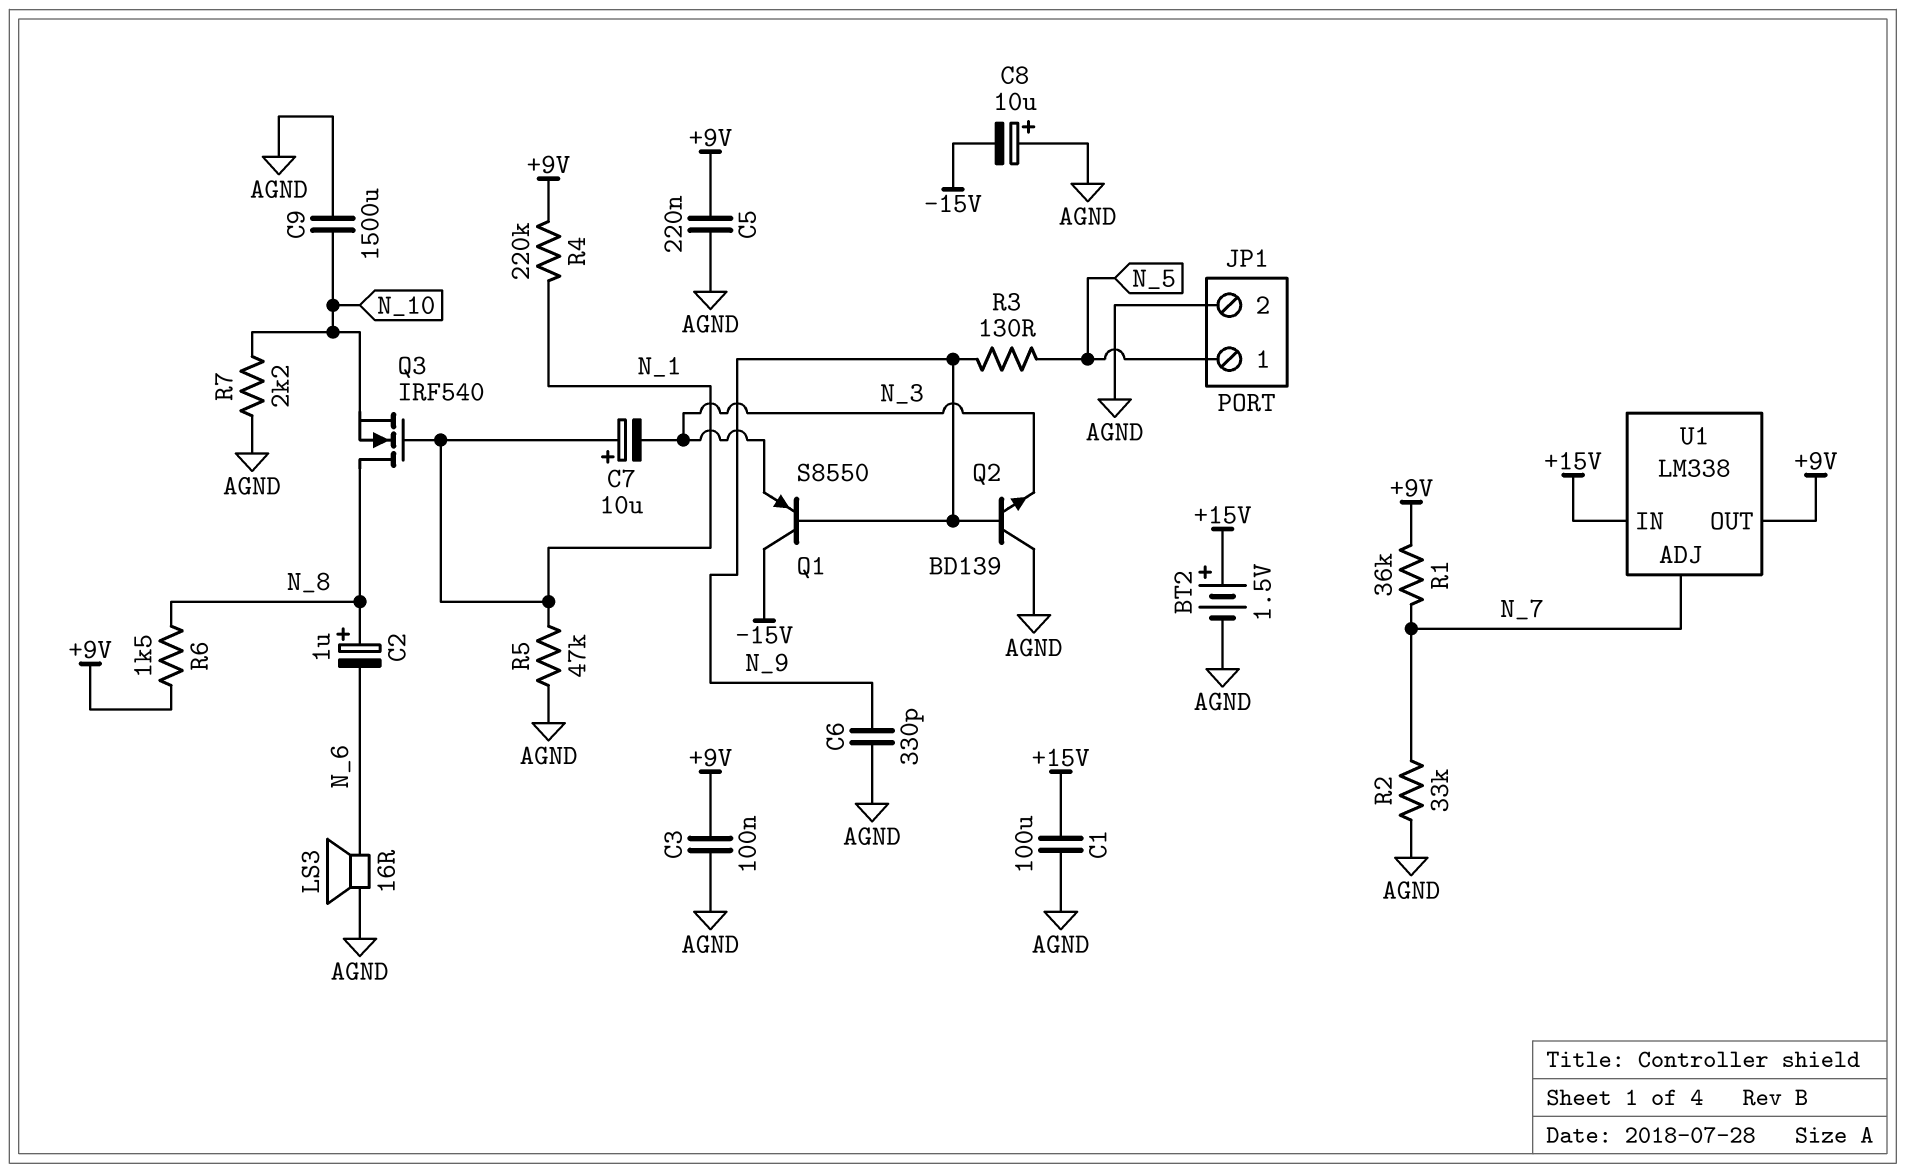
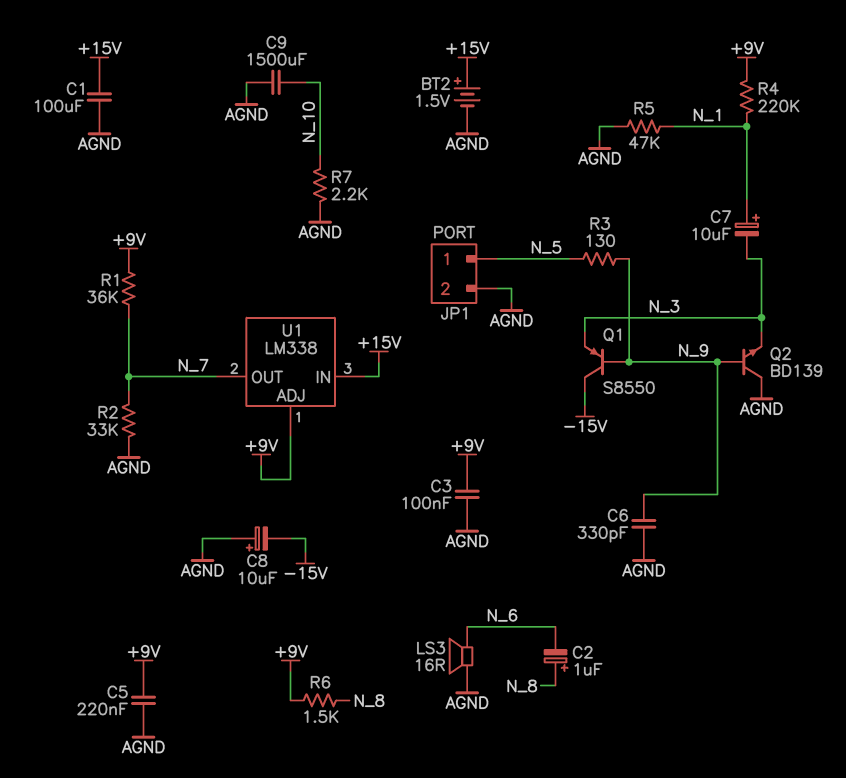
Q3: NMOS IRF540 (G N_1, D N_8, S N_10) -> none
U1 pin ADJ: N_7 -> +9V
U1 pin OUT: +9V -> N_7

